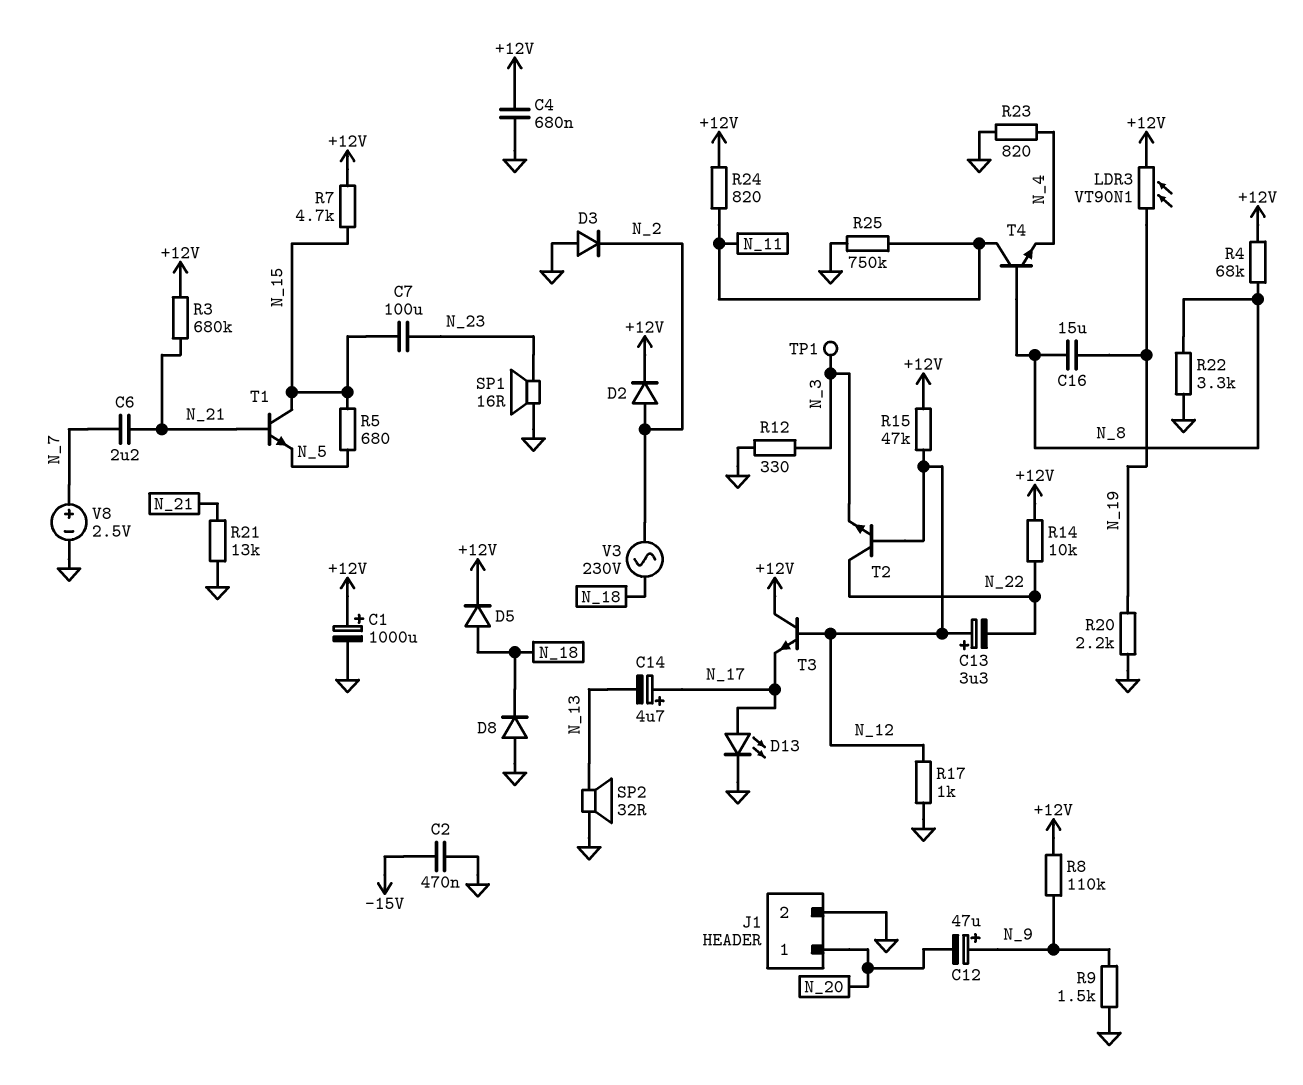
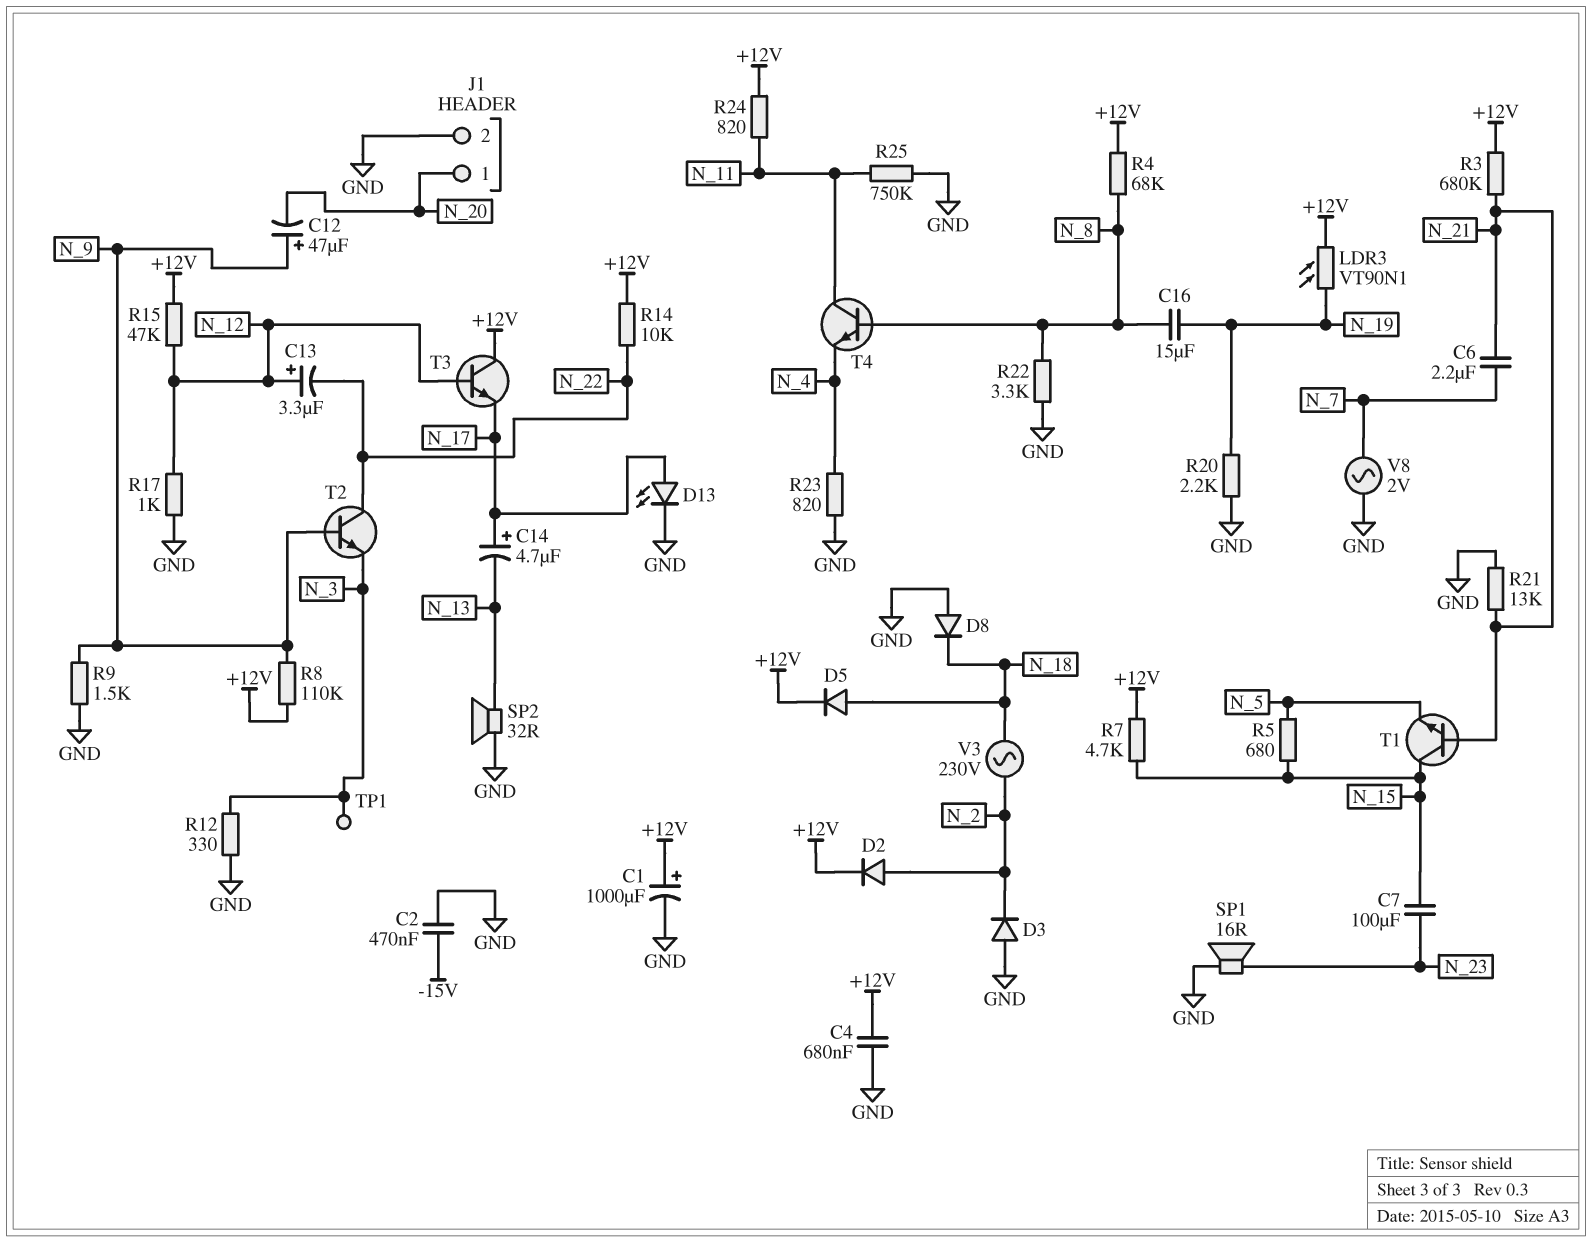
T2: NPN (B N_12, C N_22, E N_3) -> NPN (B N_9, C N_22, E N_3)
V8: 2.5V (plus N_7, minus GND) -> AC 2V (GND, N_7)

